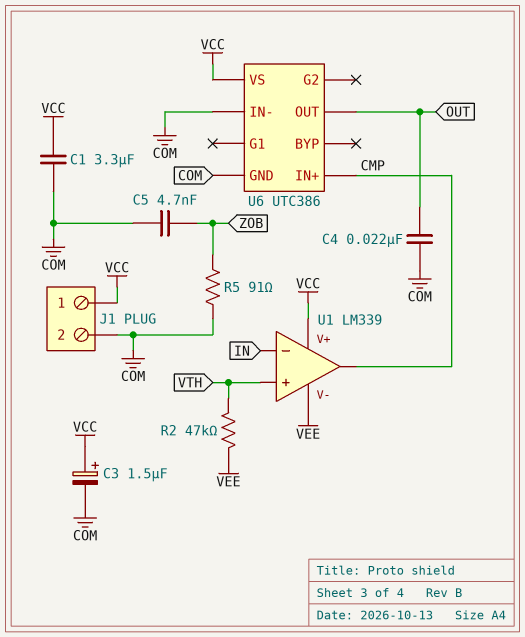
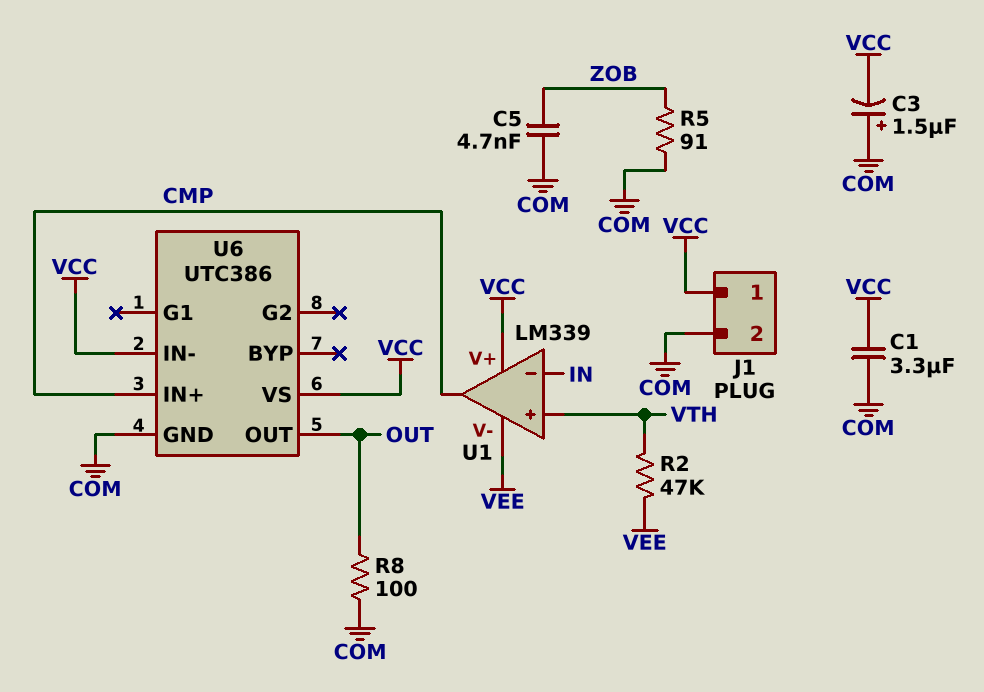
C3: 1.5uF (plus VCC, minus COM) -> 1.5uF (plus COM, minus VCC)
C4: 22nF (COM, OUT) -> none
R8: none -> 100 (COM, OUT)
U6 pin IN-: COM -> VCC

